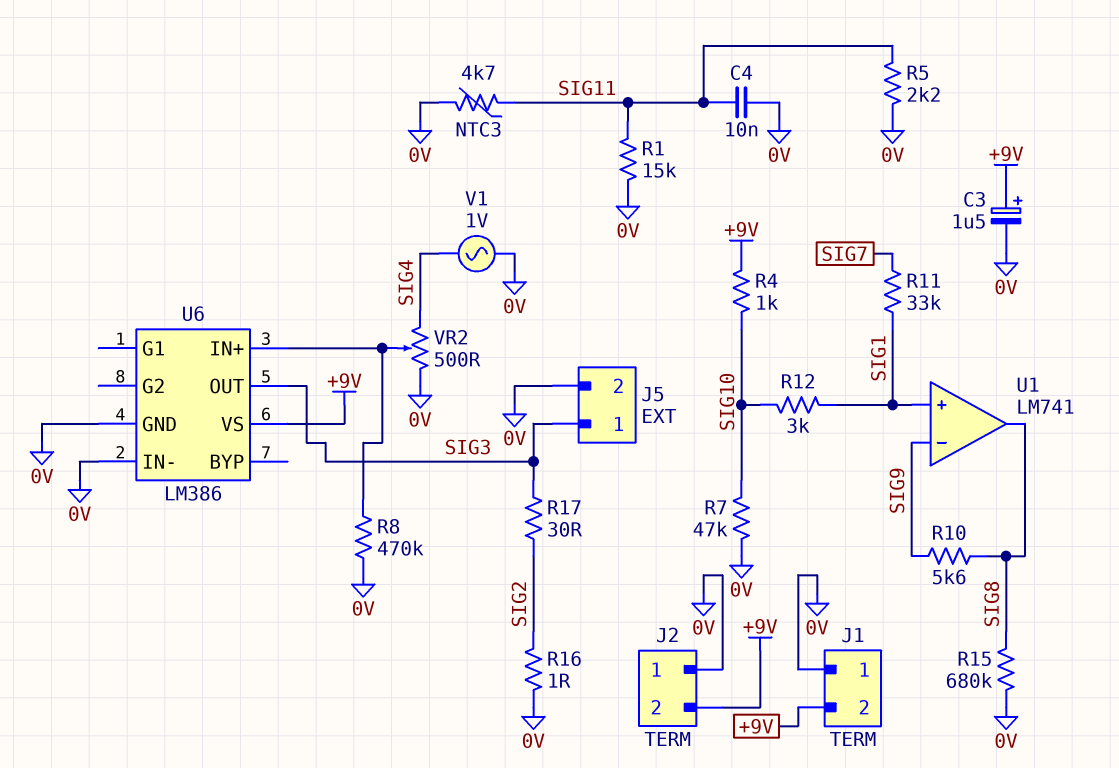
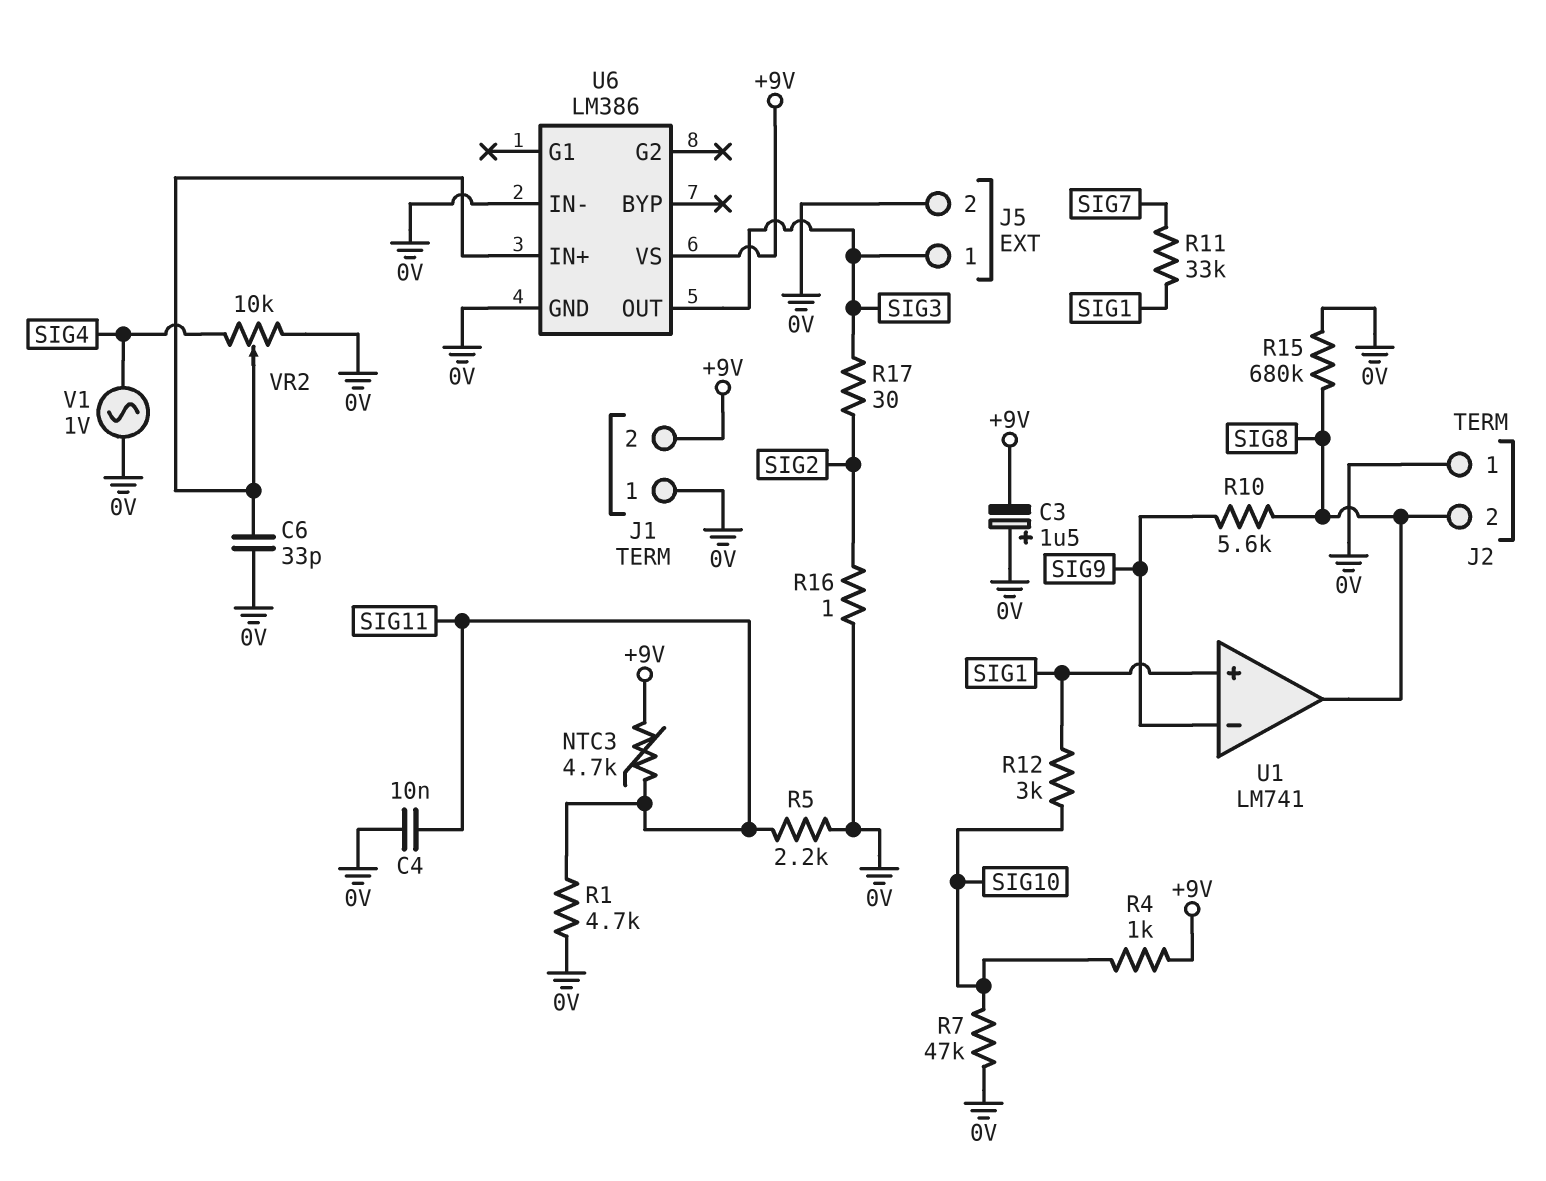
C3: 1.5uF (plus +9V, minus 0V) -> 1.5uF (plus 0V, minus +9V)
C6: none -> 33pF (0V, U6/IN+)
J2 pin 2: +9V -> SIG8
NTC3: 4.7k (0V, SIG11) -> 4.7k (+9V, SIG11)
R1: 15k (0V, SIG11) -> 4.7k (0V, SIG11)
R8: 470k (0V, U6/IN+) -> none
VR2: 500 (0V, SIG4, wiper U6/IN+) -> 10k (0V, SIG4, wiper U6/IN+)

